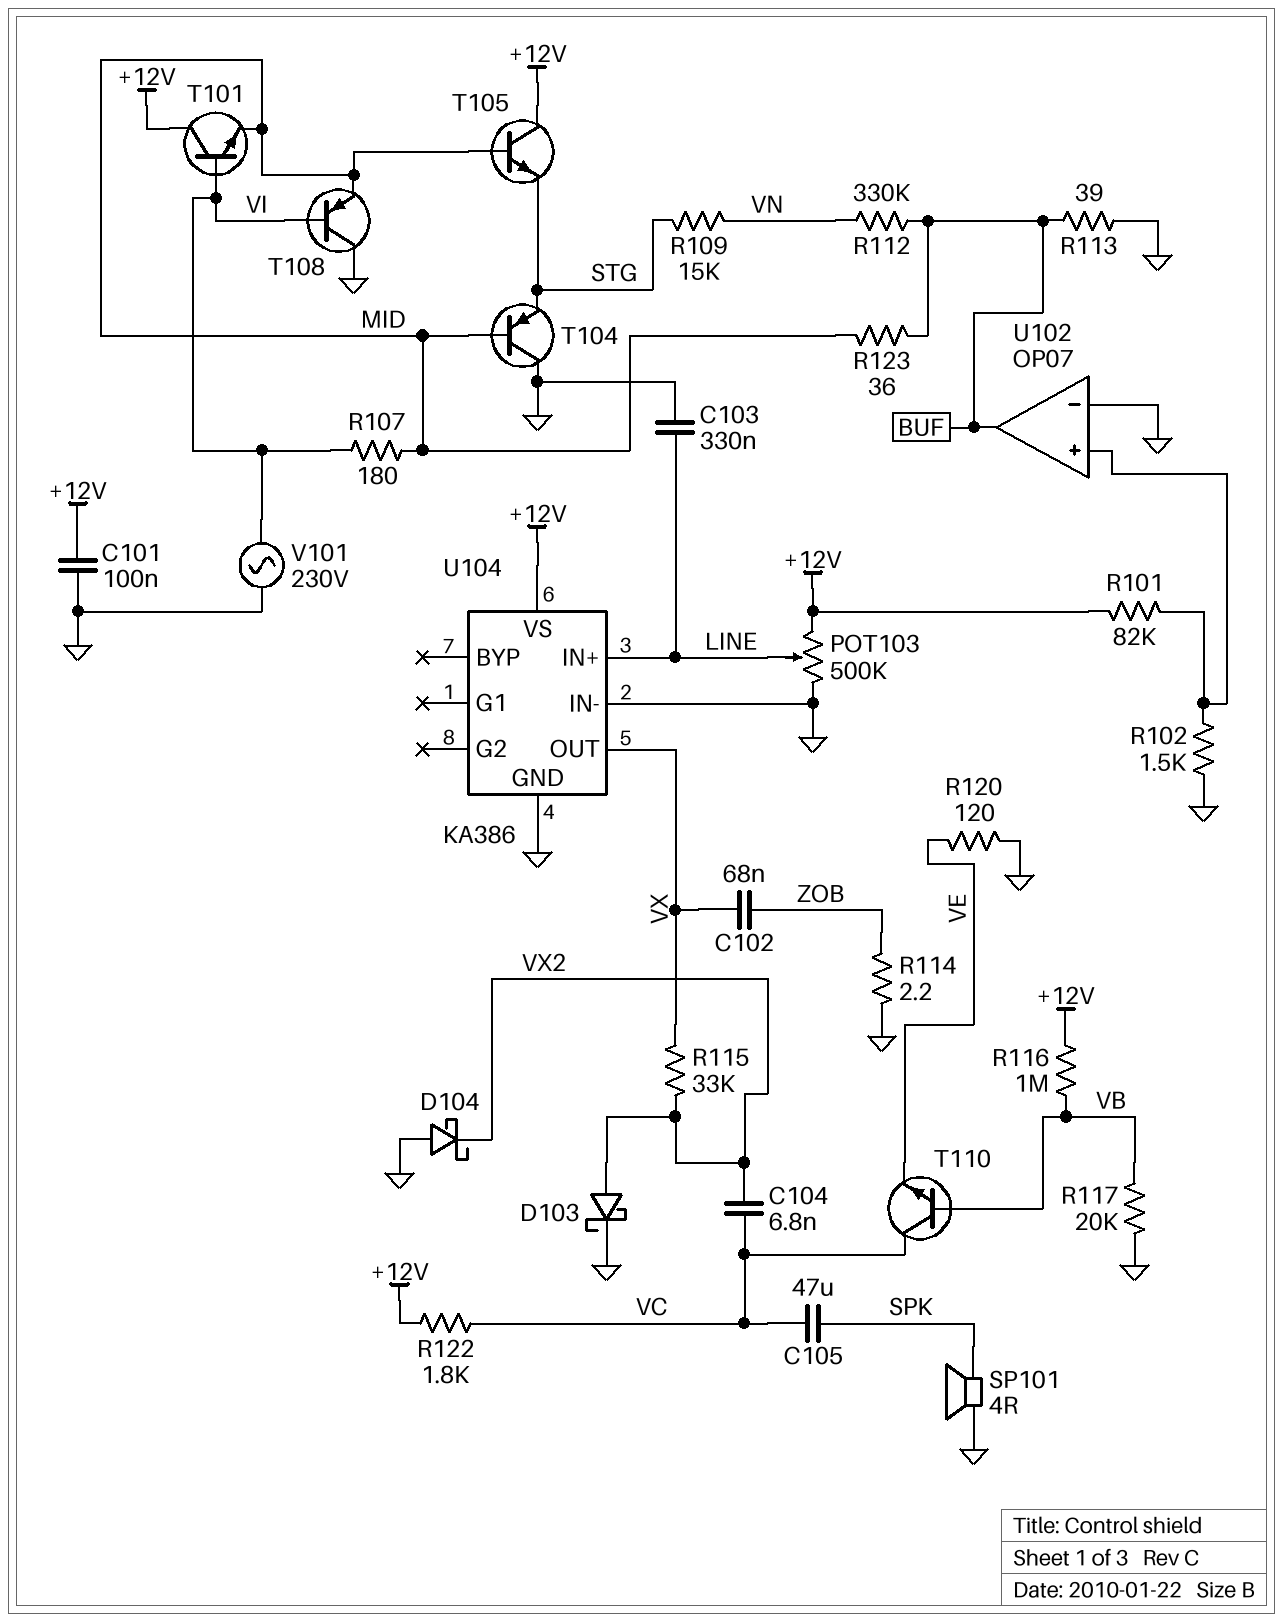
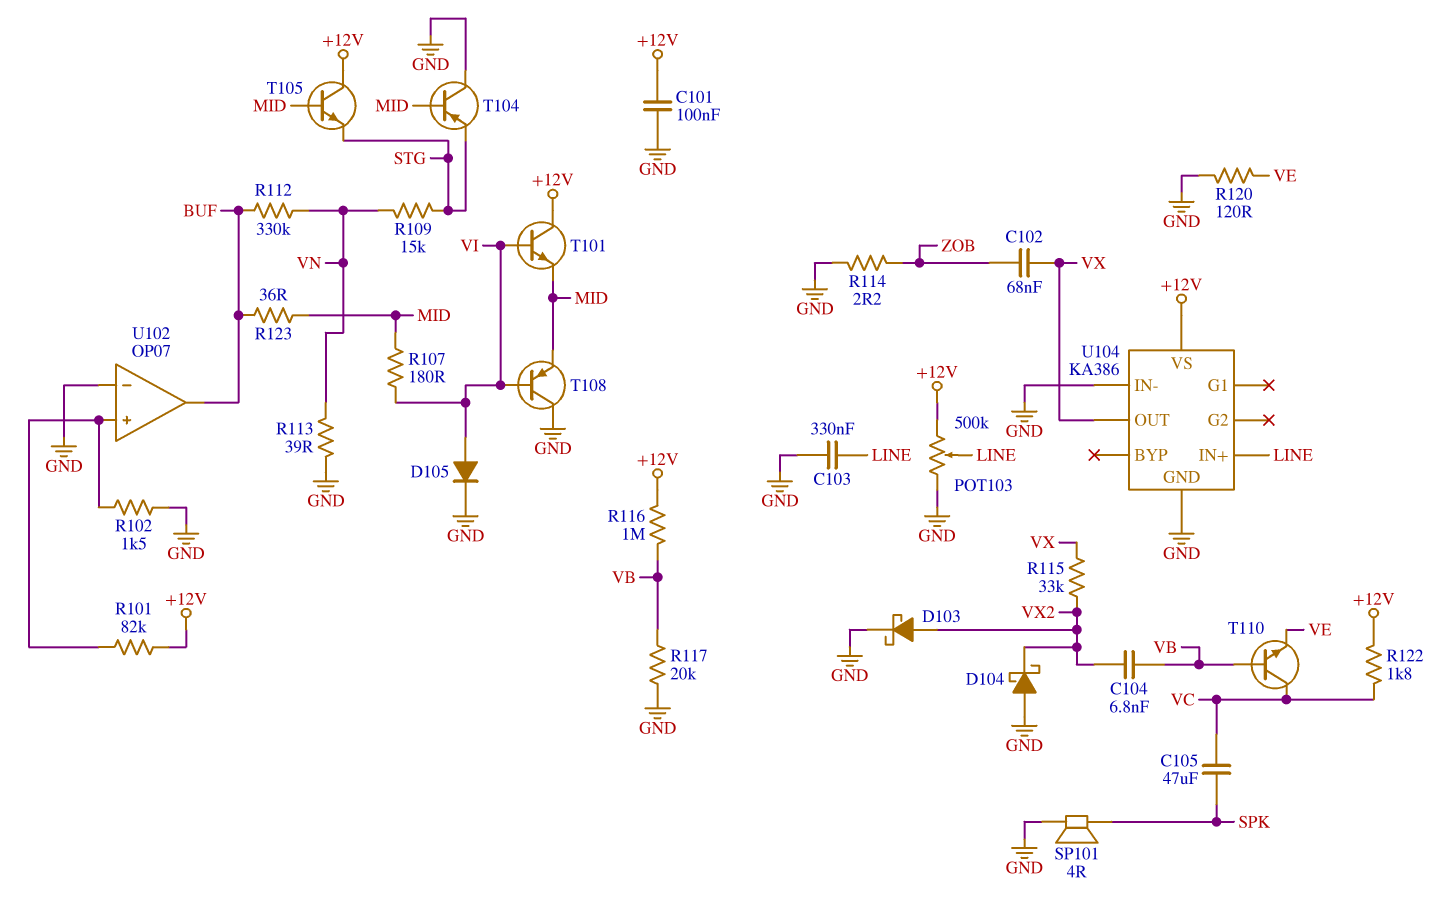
C104: 6.8nF (VC, VX2) -> 6.8nF (VB, VX2)
D105: none -> diode (A VI, K GND)
R113: 39 (BUF, GND) -> 39 (GND, VN)
V101: AC 230V (GND, VI) -> none

